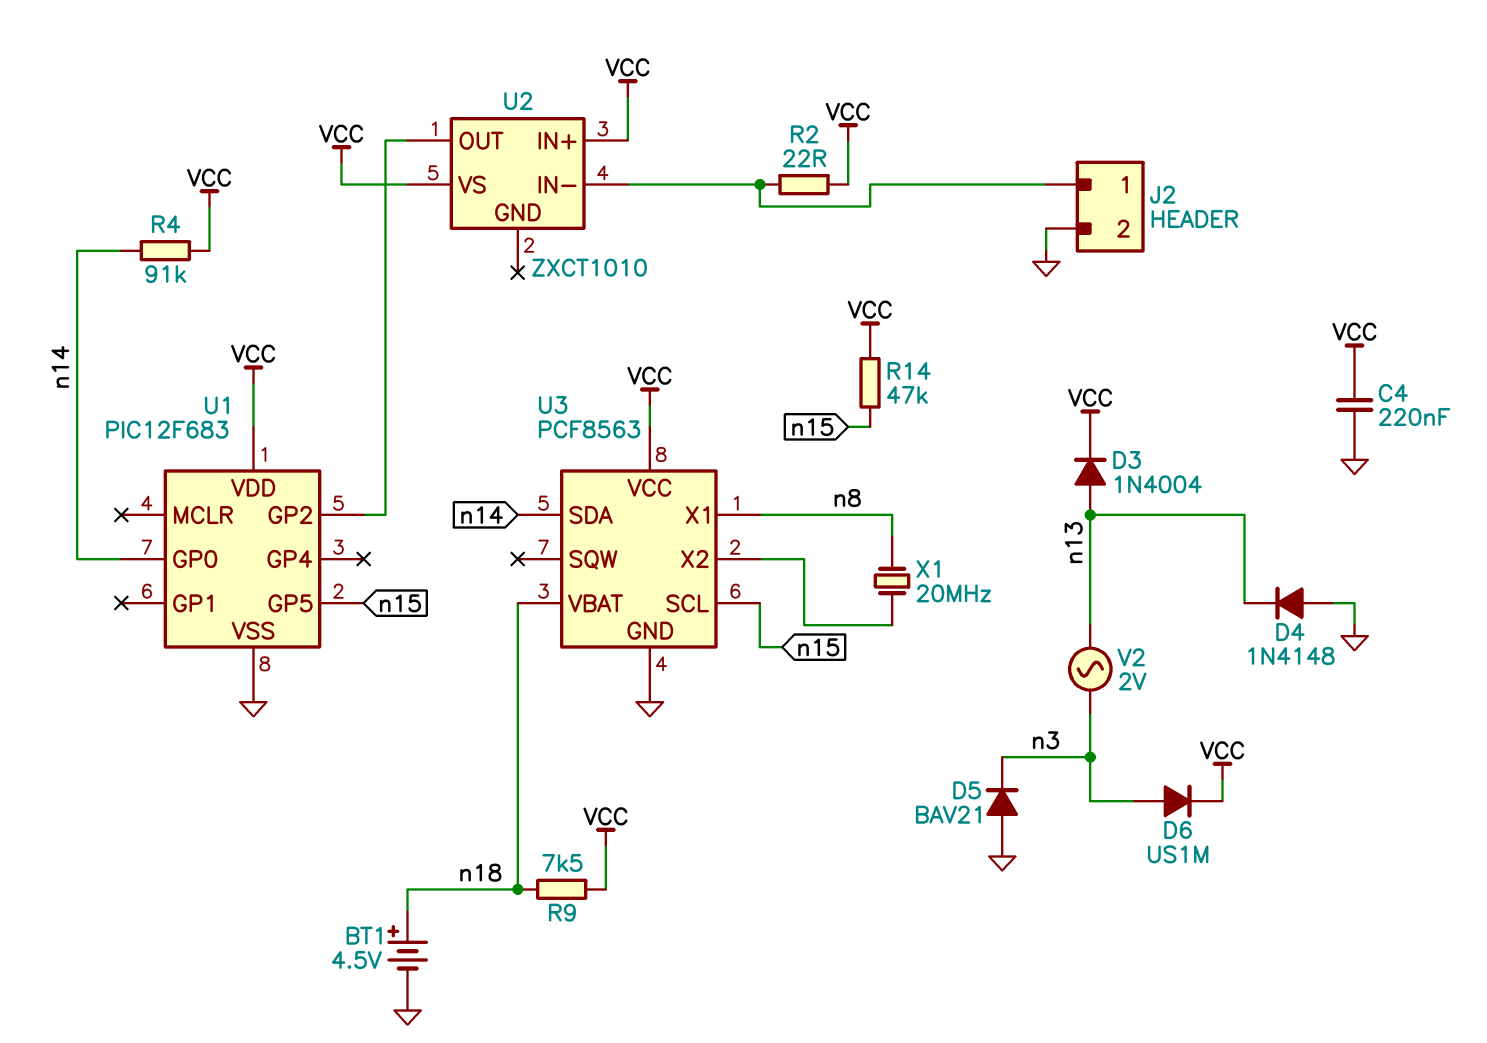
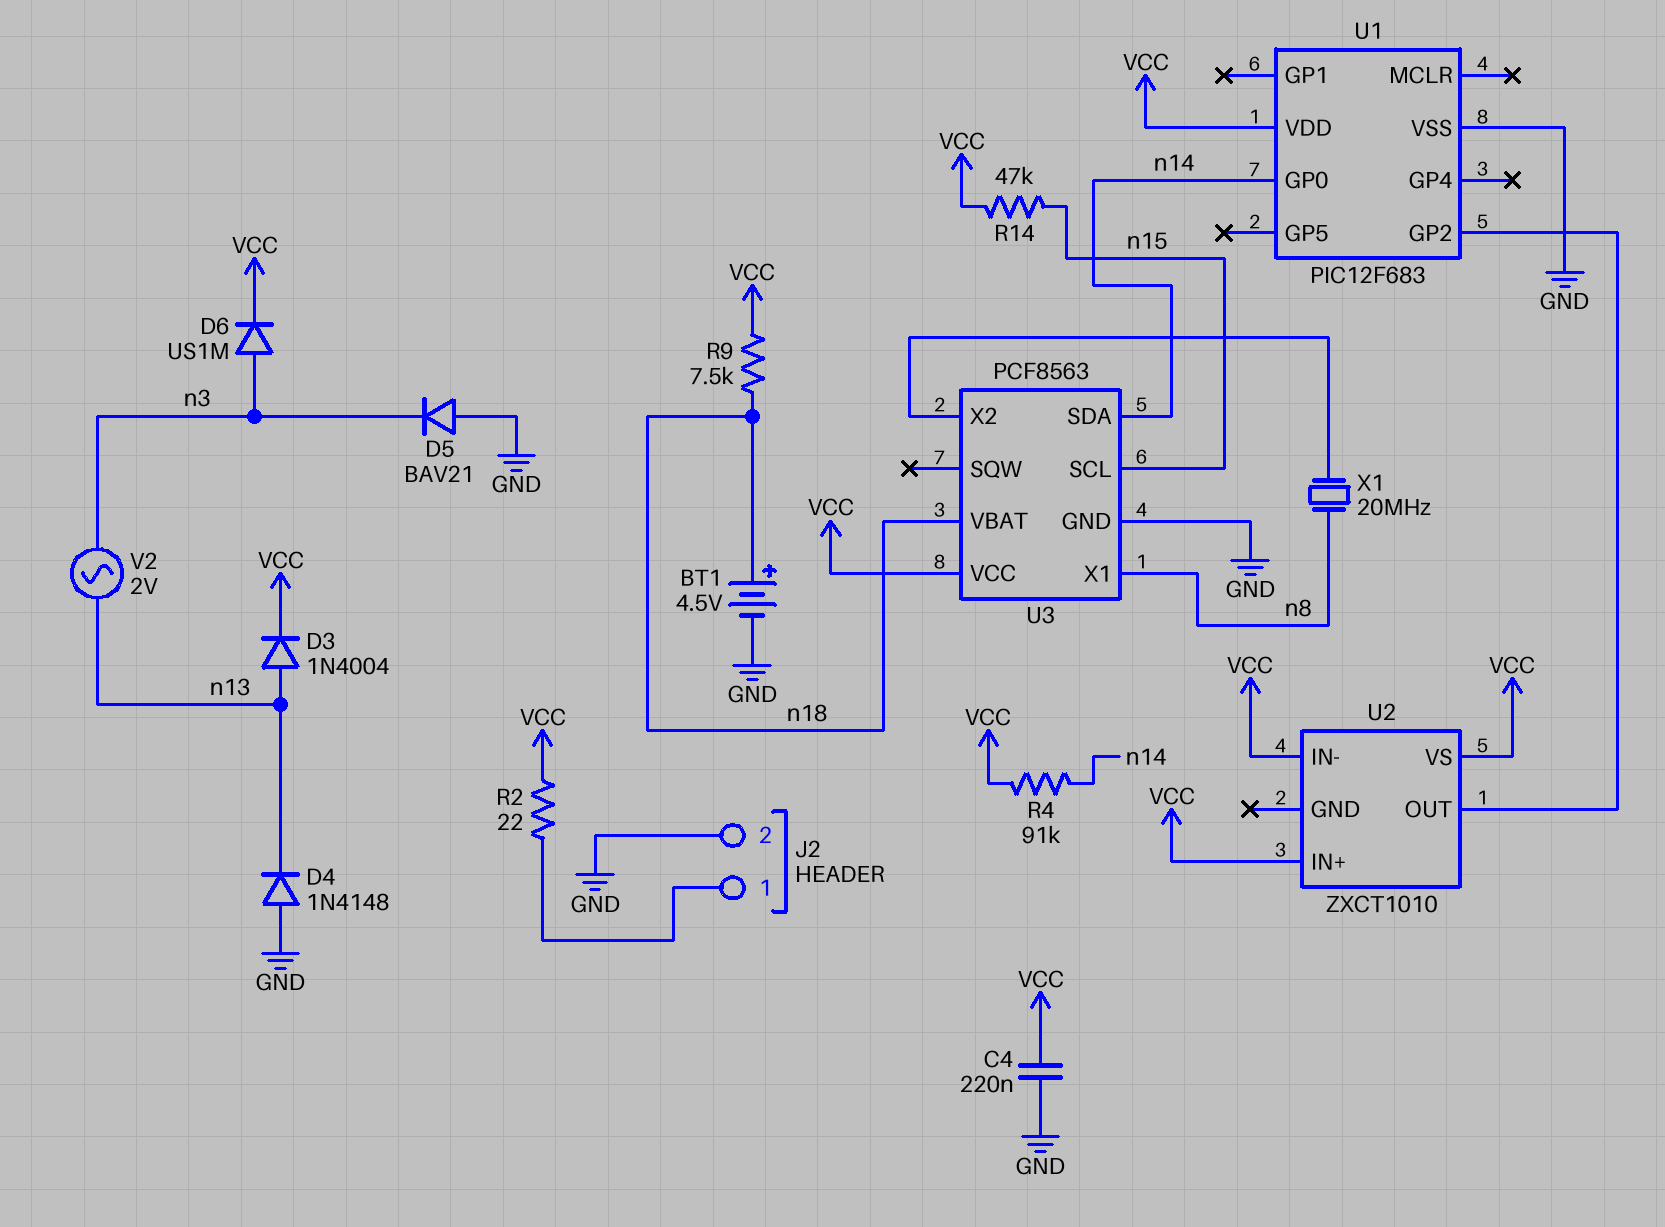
U1 pin GP5: n15 -> none
U2 pin IN-: J2/1 -> VCC

